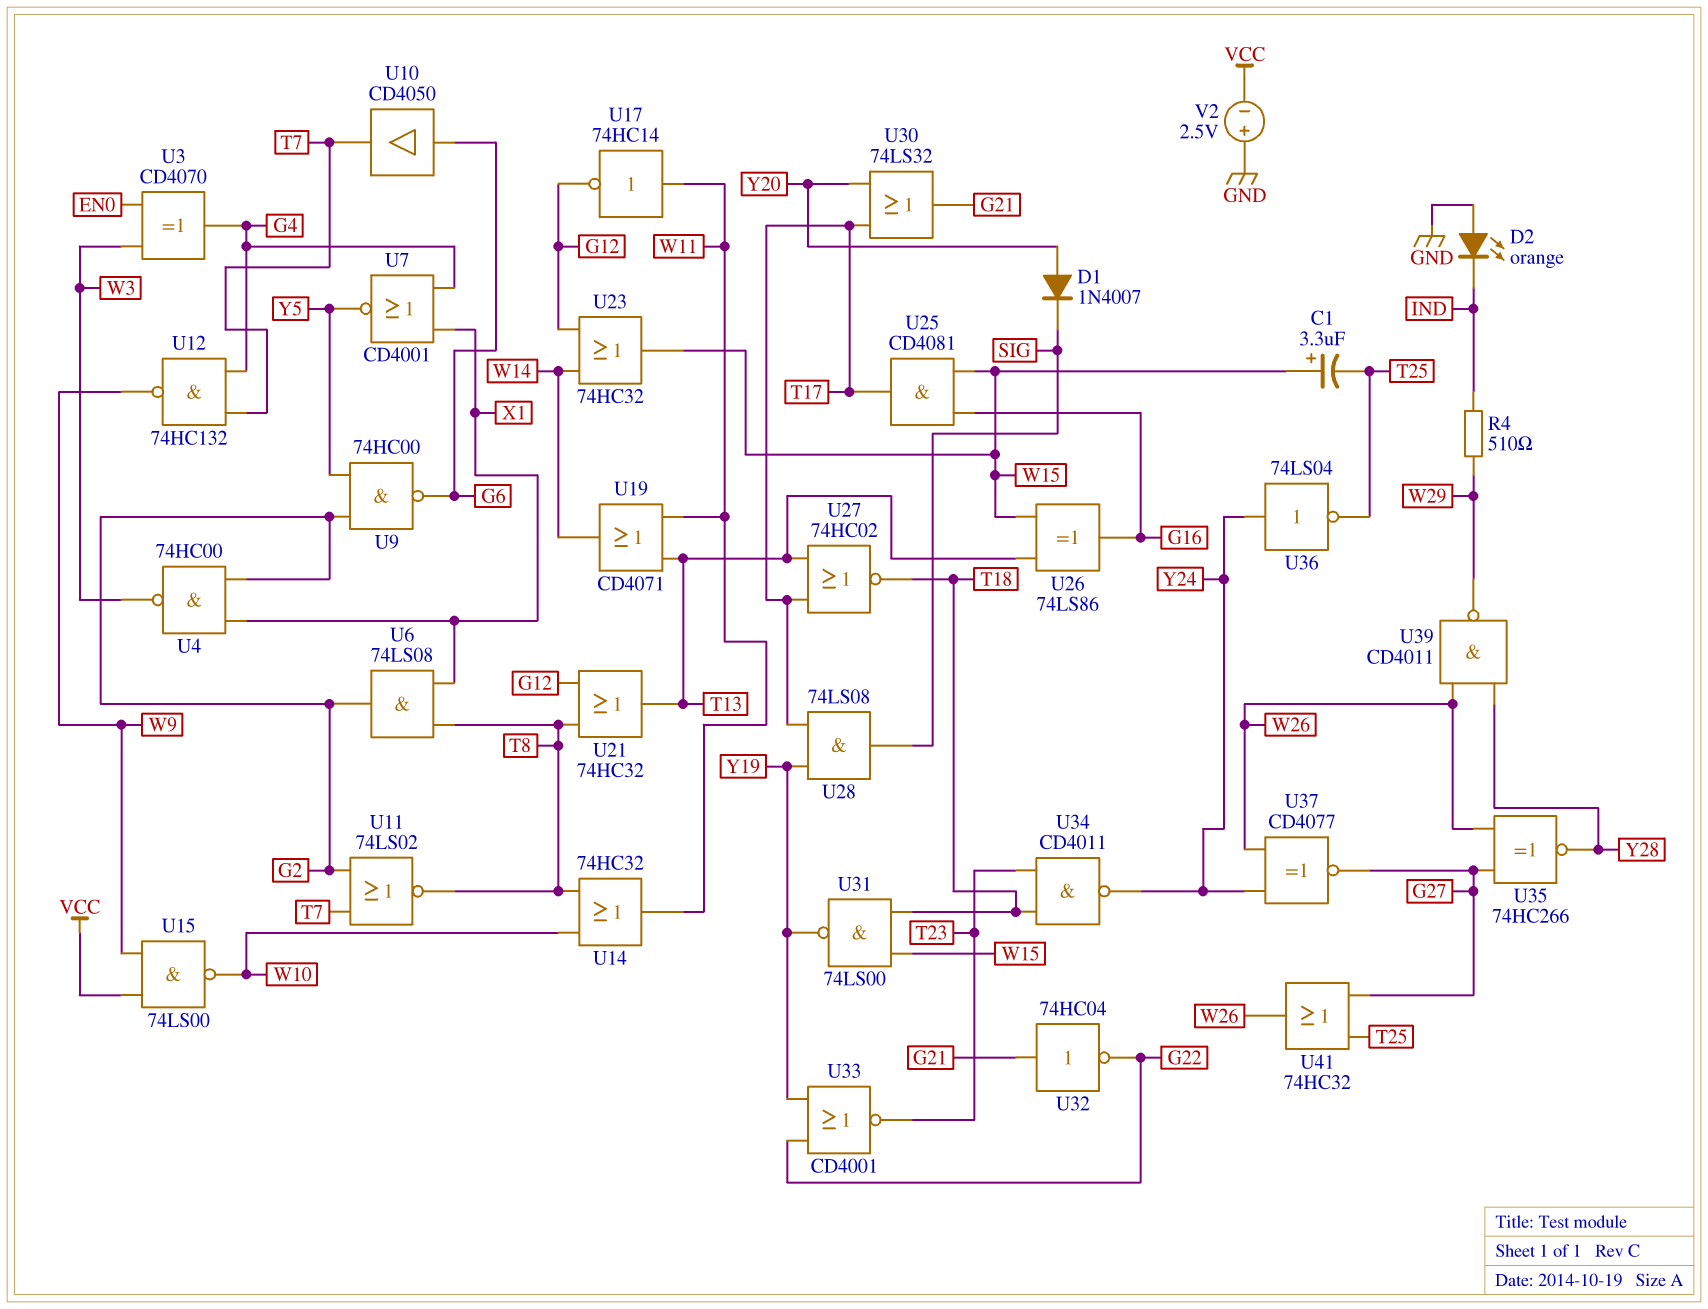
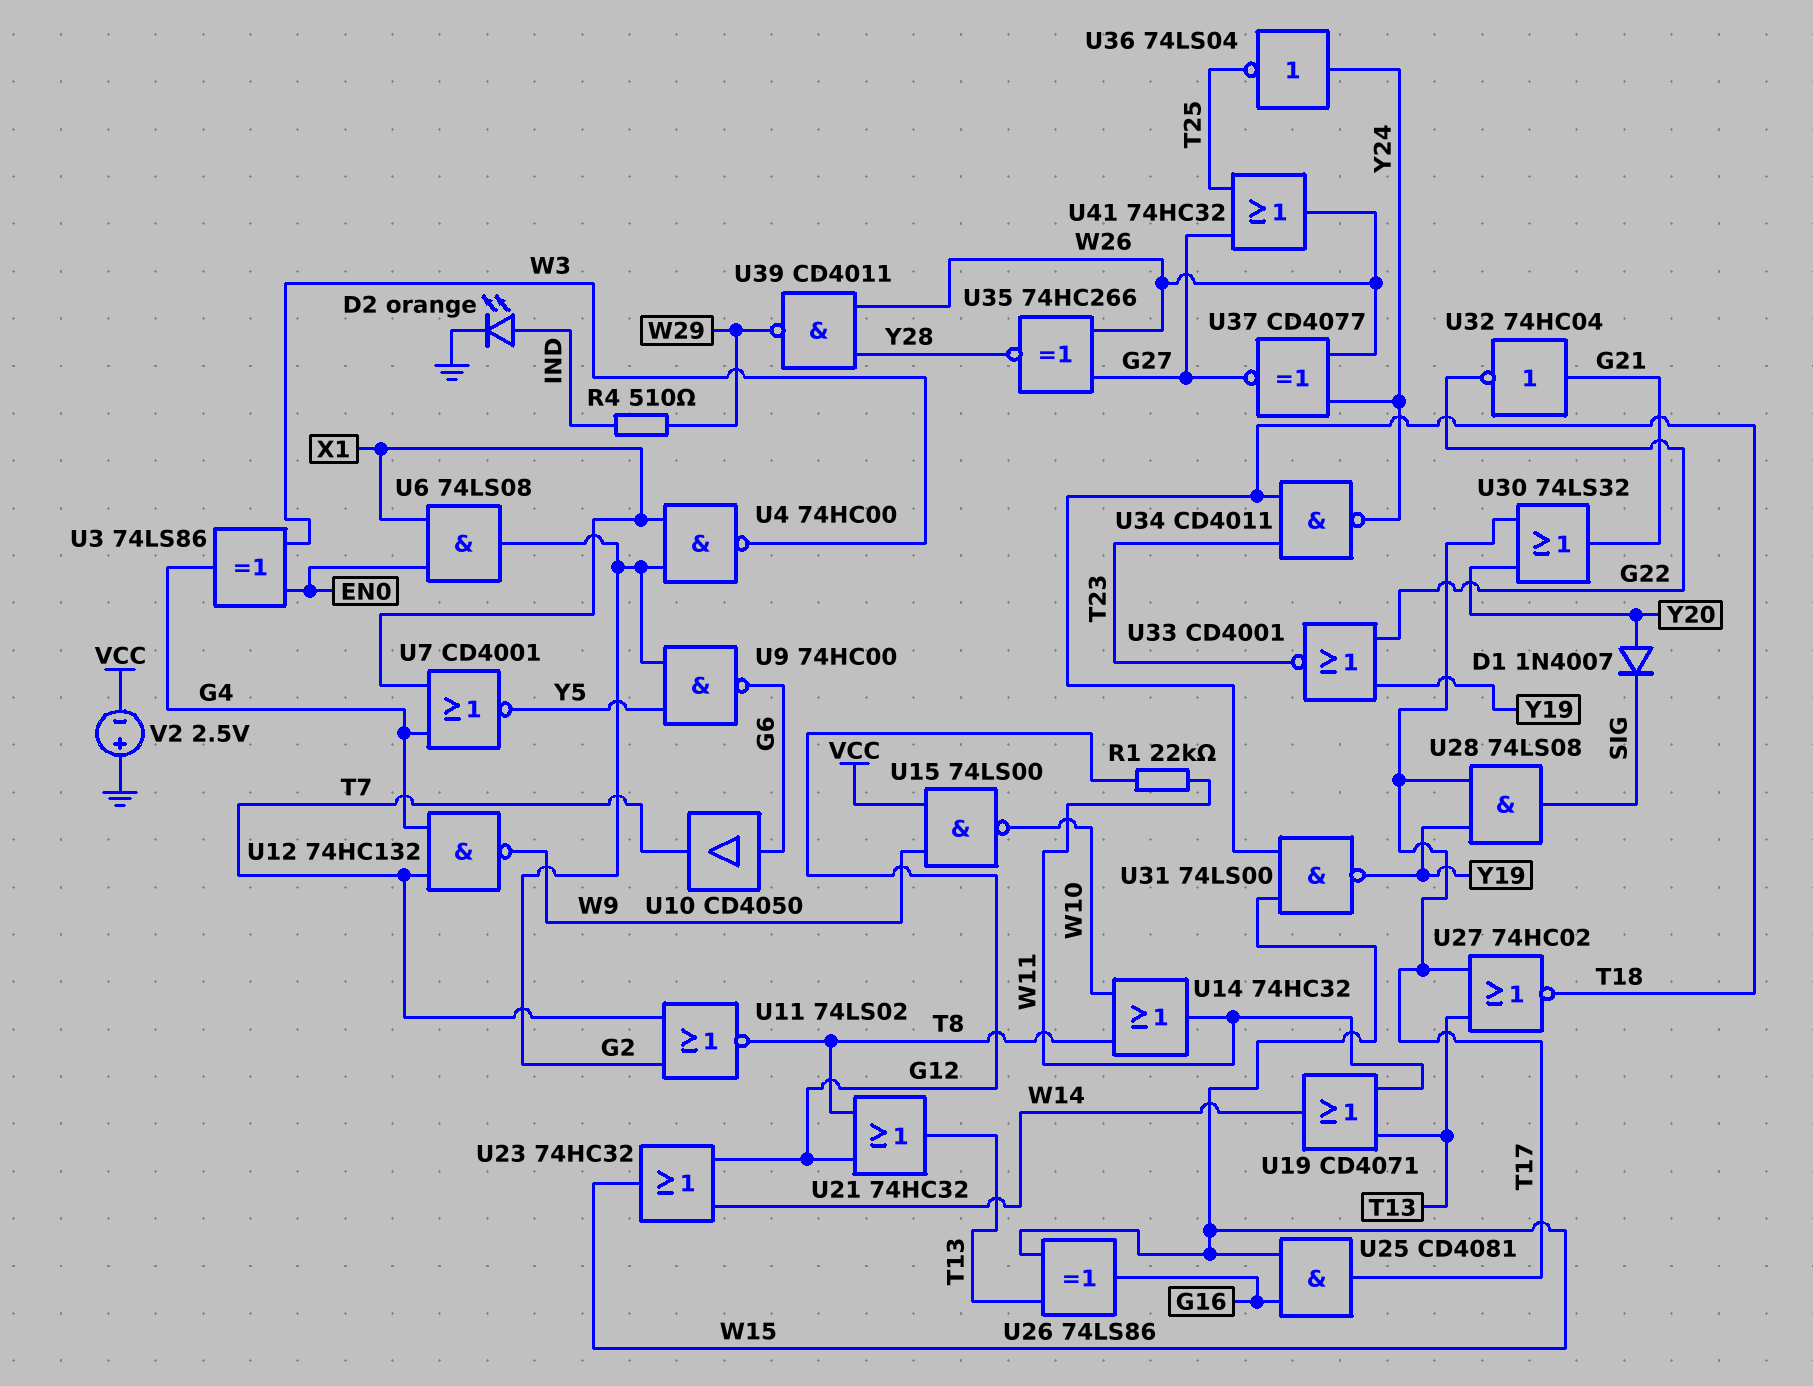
C1: 3.3uF (plus W15, minus T25) -> none
D2: LED orange (A GND, K IND) -> LED orange (A IND, K GND)
R1: none -> 22k (G12, W11)
U3: XOR CD4070 (in EN0, in W3, out G4) -> XOR 74LS86 (in EN0, in W3, out G4)
U6: AND 74LS08 (in T8, in X1, out G2) -> AND 74LS08 (in EN0, in X1, out G2)
U17: NOT 74HC14 (in W11, out G12) -> none

